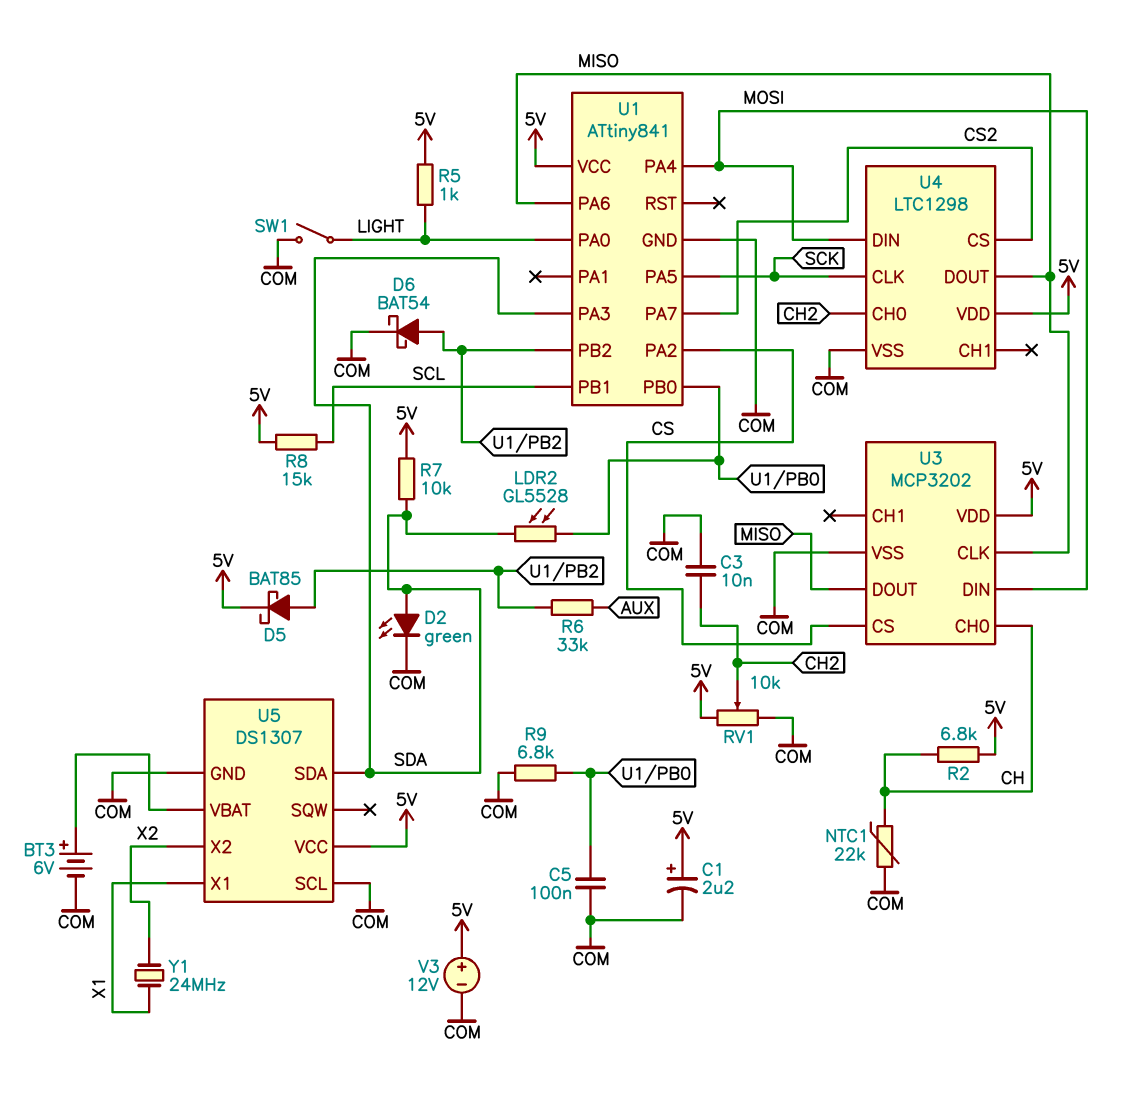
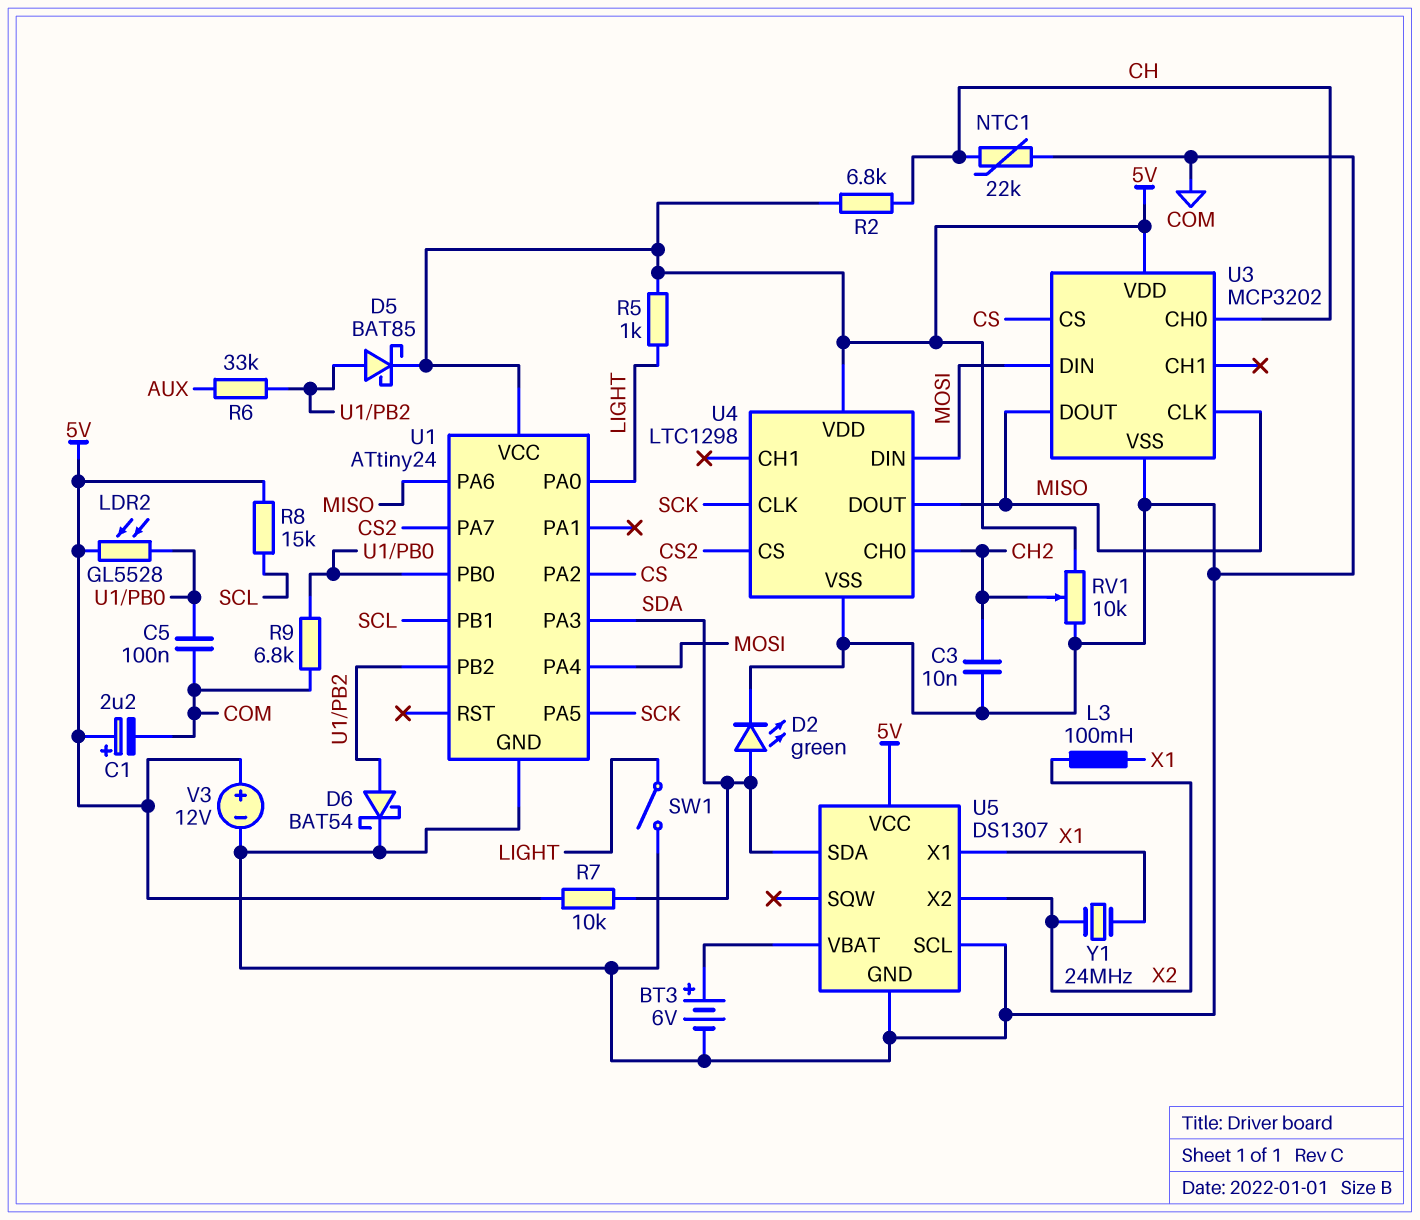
L3: none -> 100mH (X1, X2)
LDR2: GL5528 (SDA, U1/PB0) -> GL5528 (5V, U1/PB0)
U1: ATtiny841 -> ATtiny24

